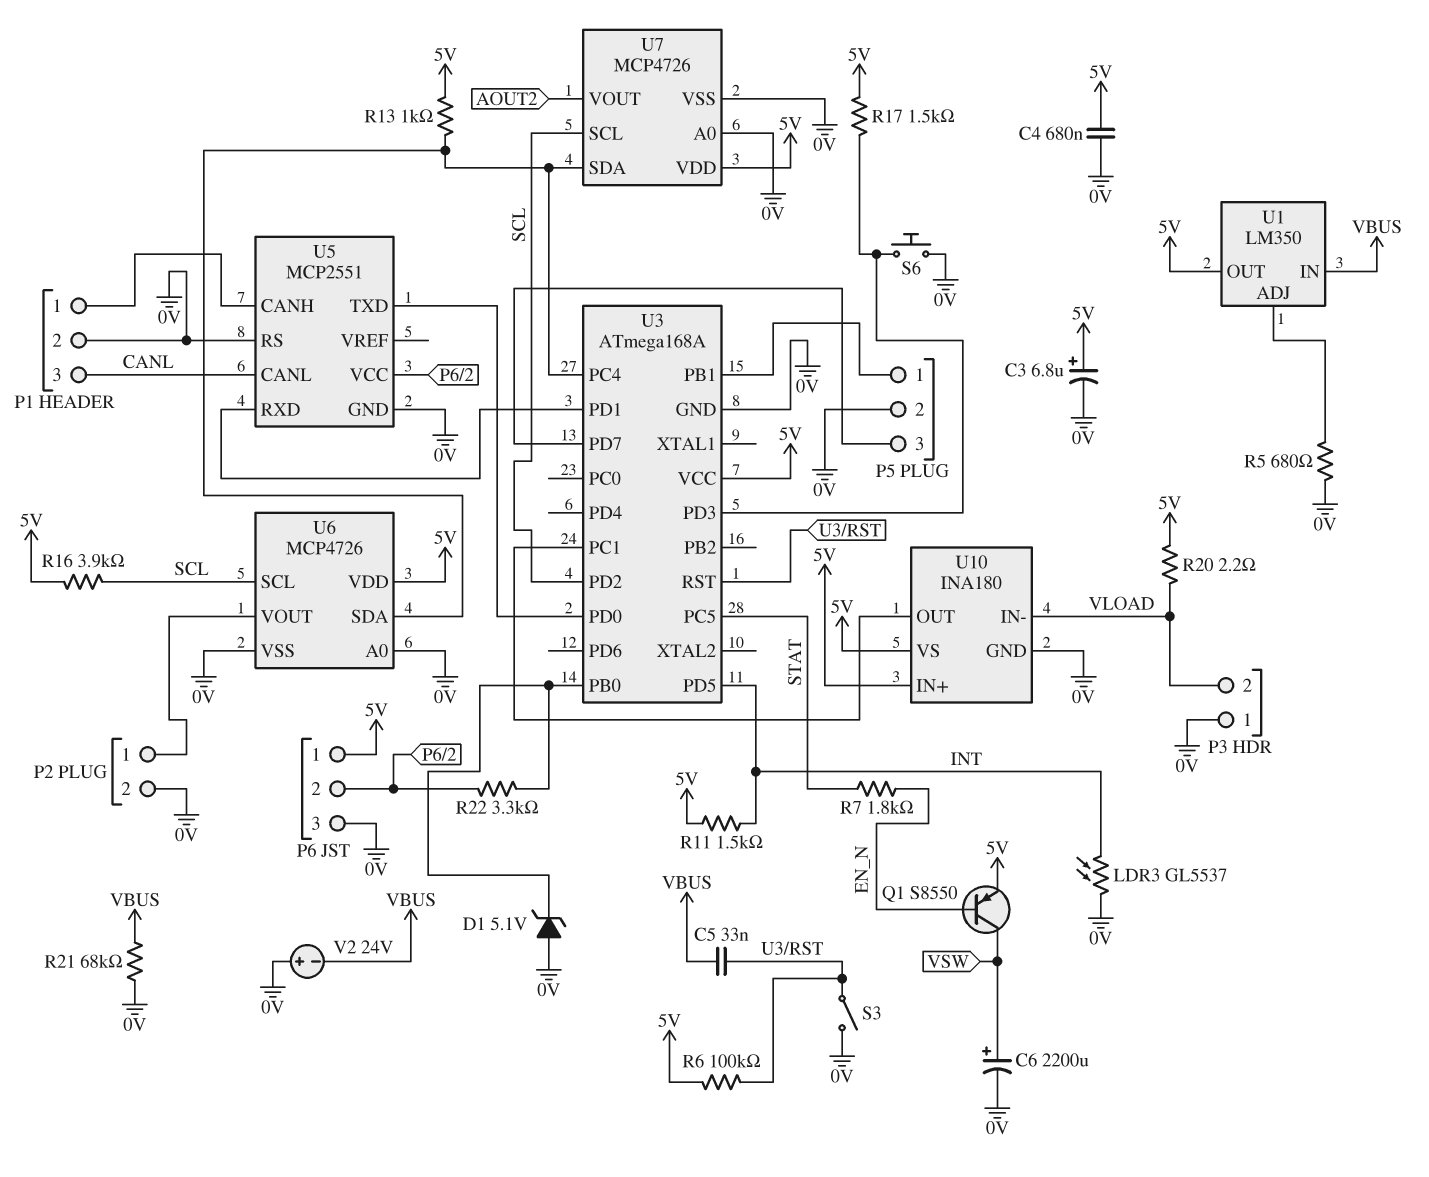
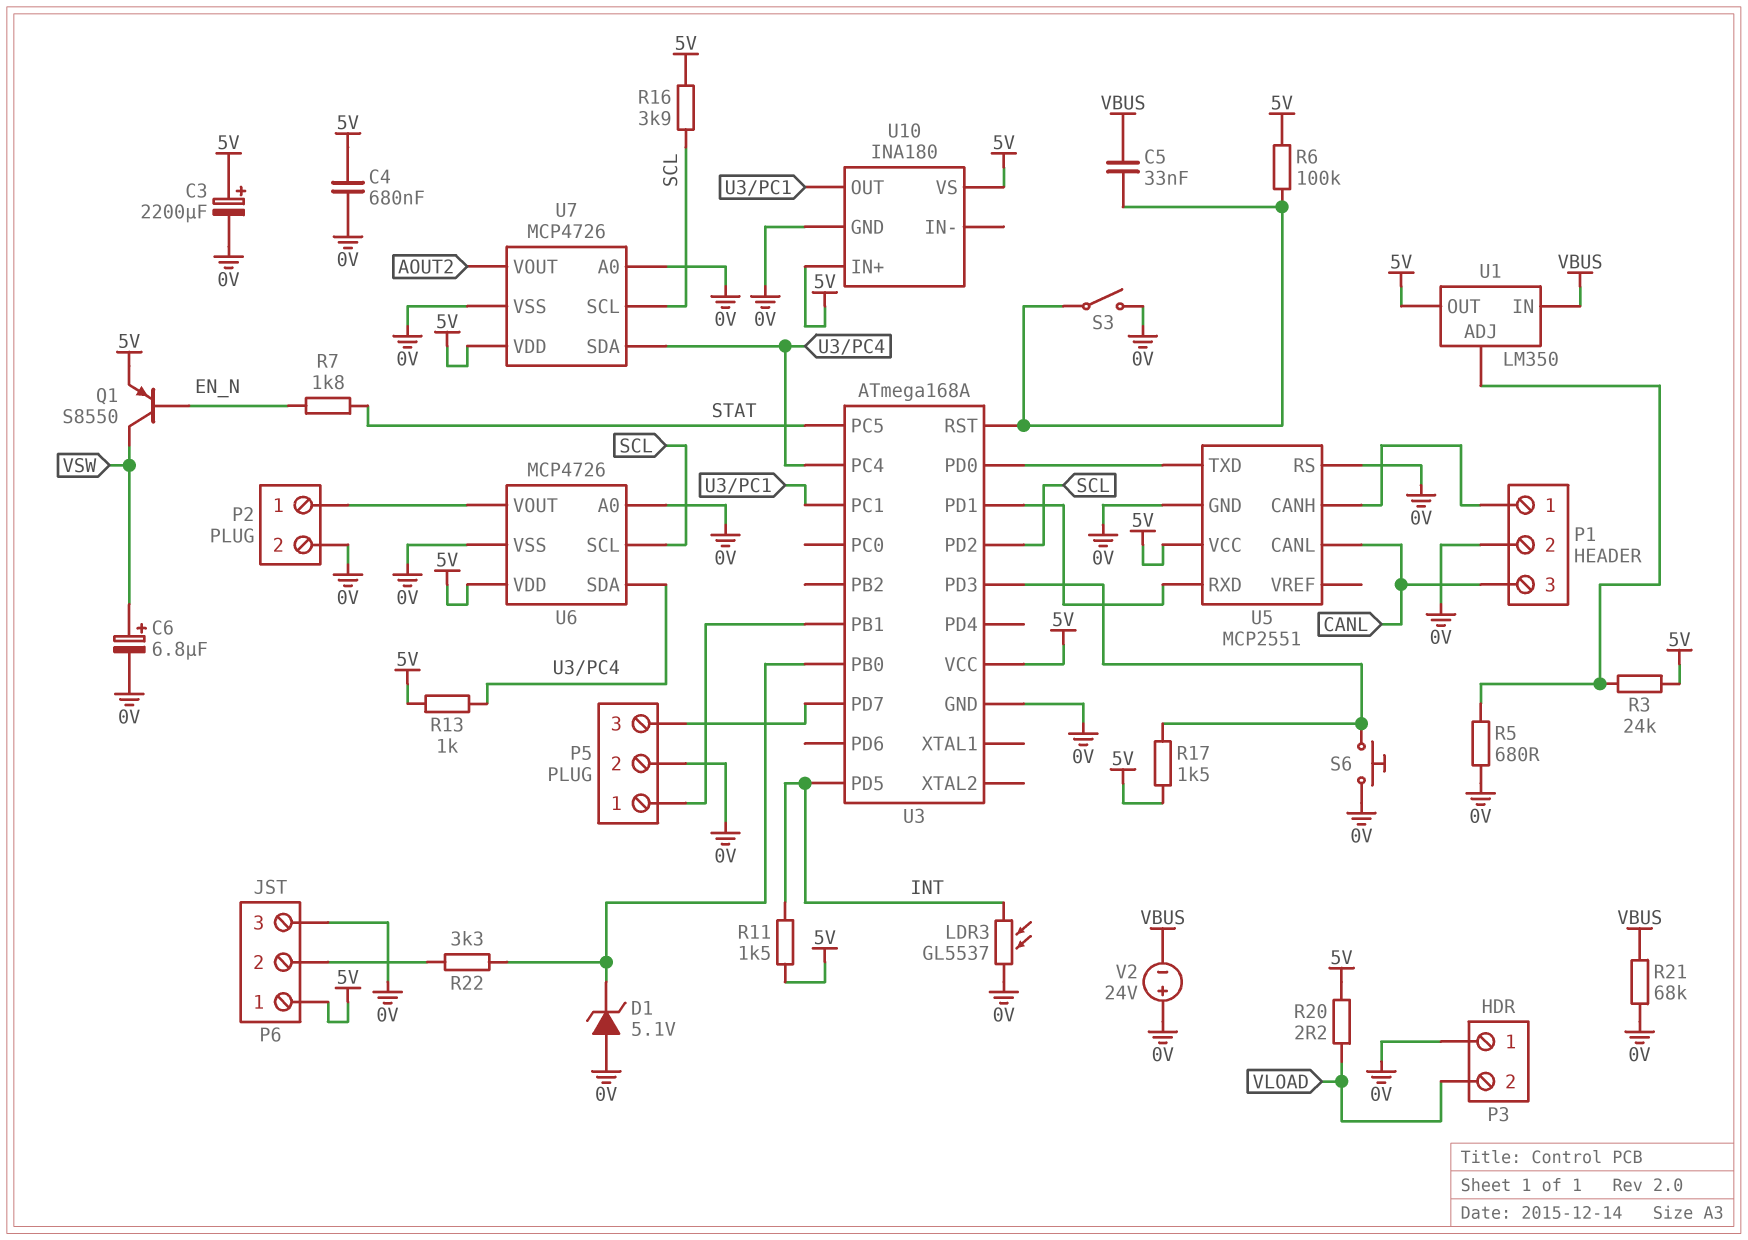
C3: 6.8uF (plus 5V, minus 0V) -> 2200uF (plus 5V, minus 0V)
C6: 2200uF (plus VSW, minus 0V) -> 6.8uF (plus VSW, minus 0V)
R3: none -> 24k (5V, U1/ADJ)
U5 pin VCC: P6/2 -> 5V
U10 pin IN-: VLOAD -> none

